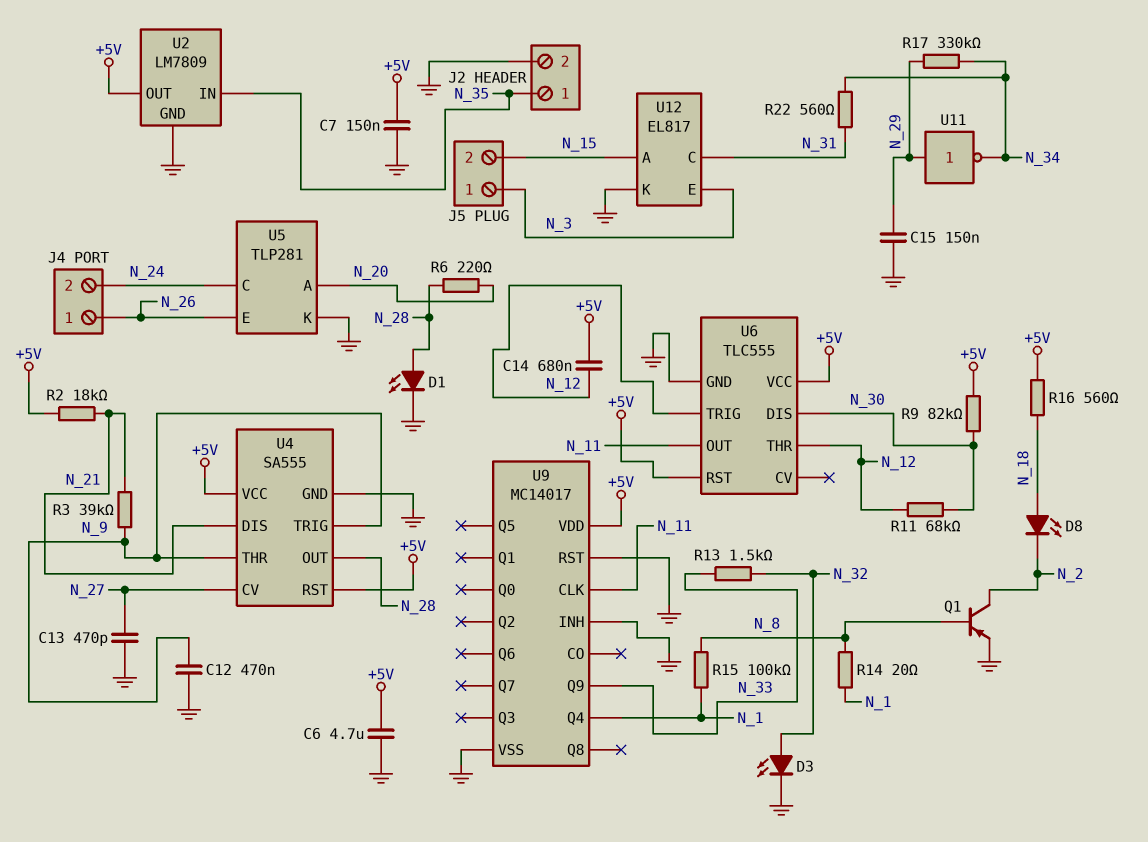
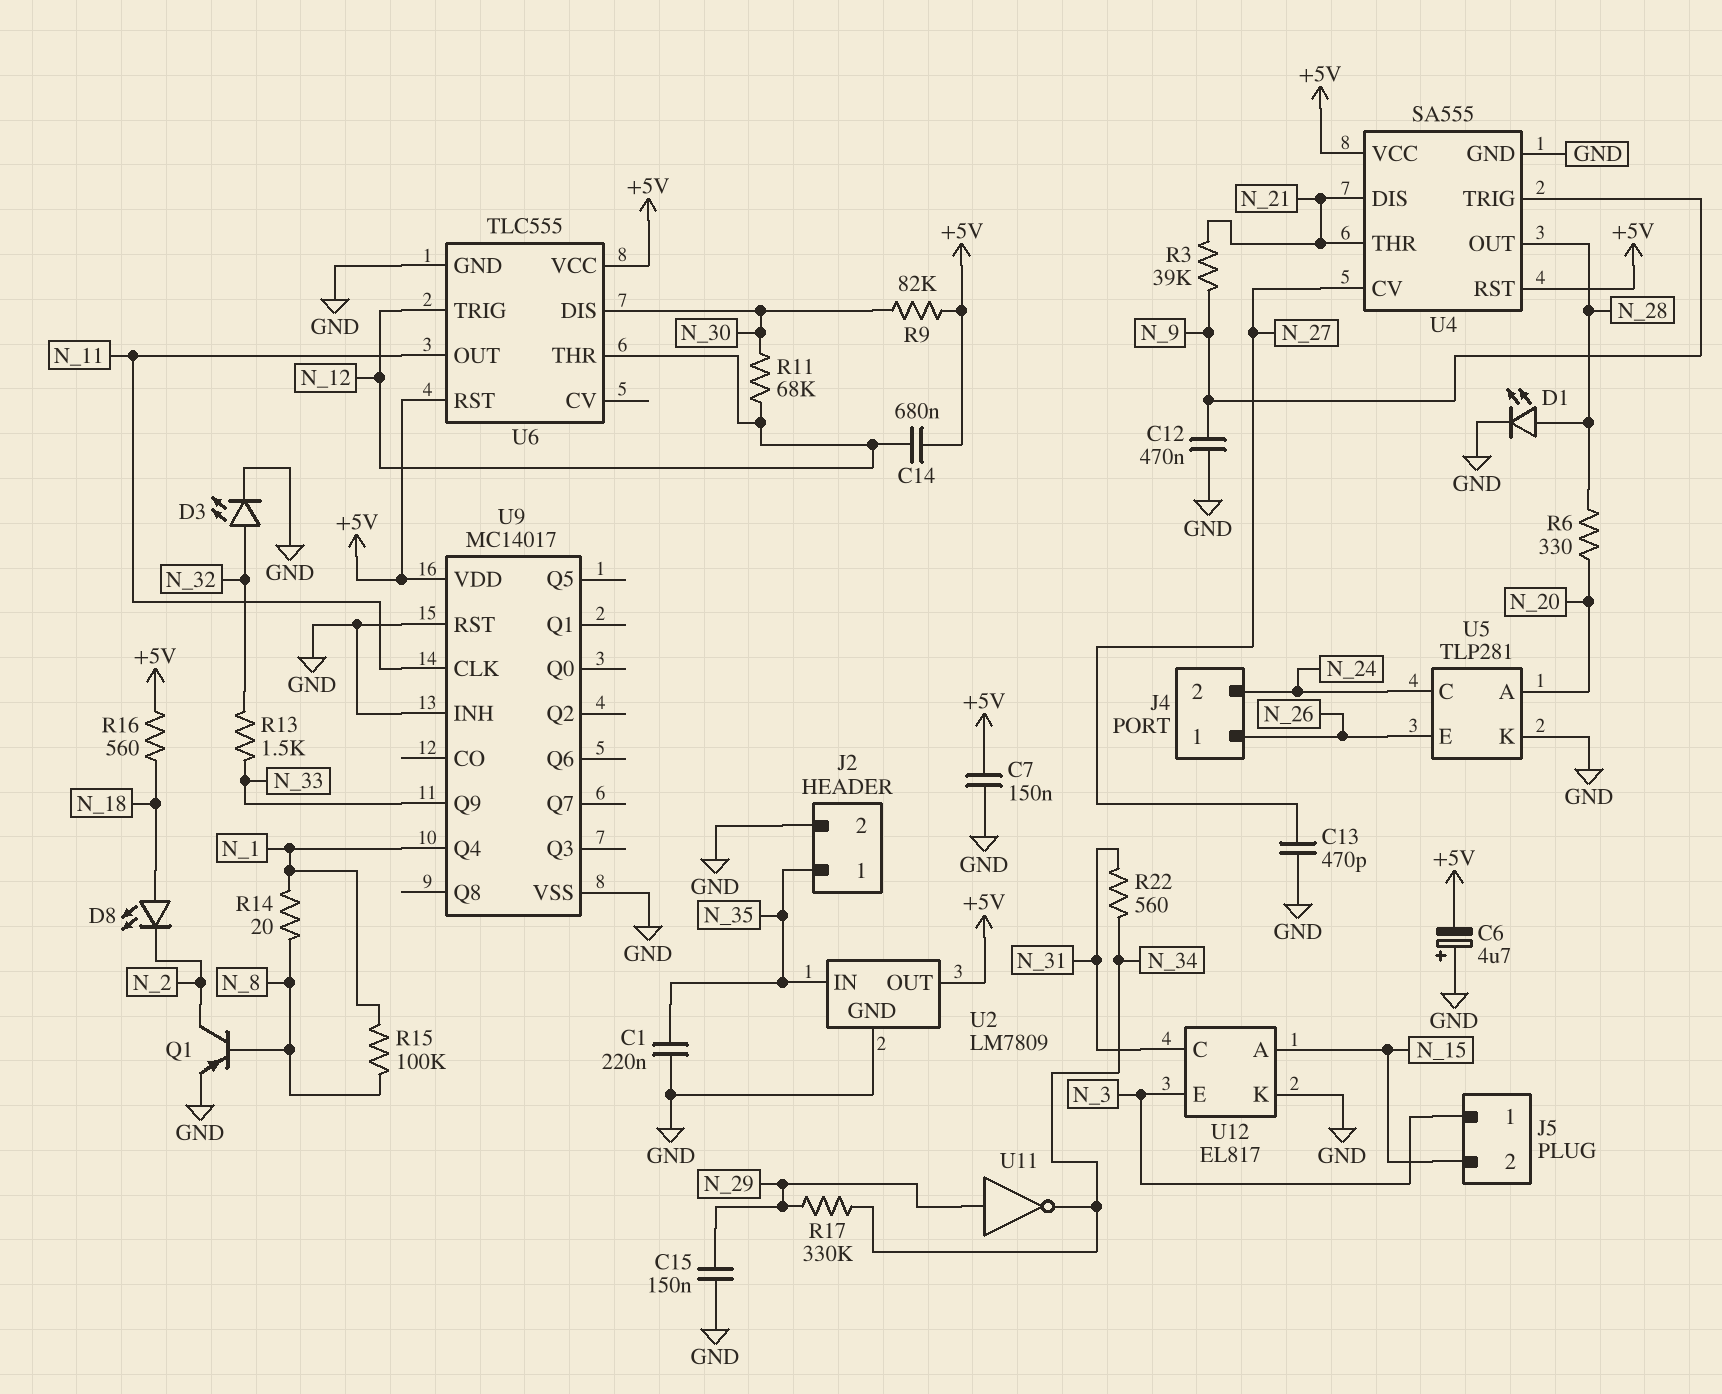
C1: none -> 220nF (GND, N_35)
C6: 4.7uF (+5V, GND) -> 4.7uF (plus GND, minus +5V)
R2: 18k (+5V, N_21) -> none
R6: 220 (N_20, N_28) -> 330 (N_20, N_28)
U4 pin THR: N_9 -> N_21

